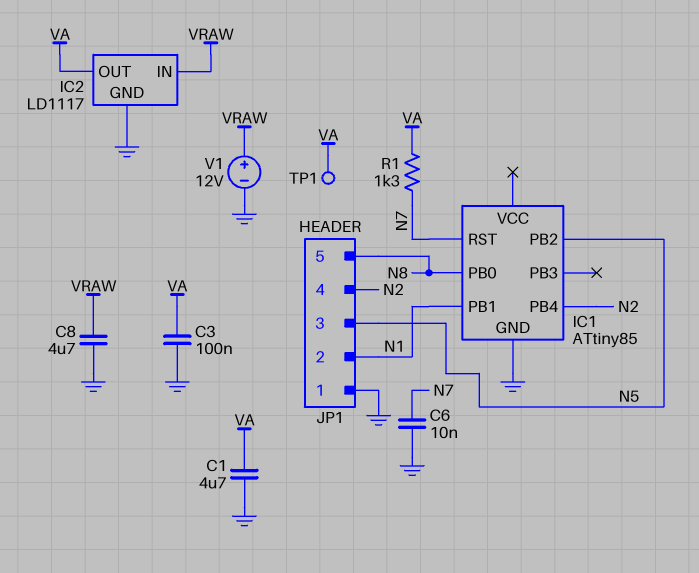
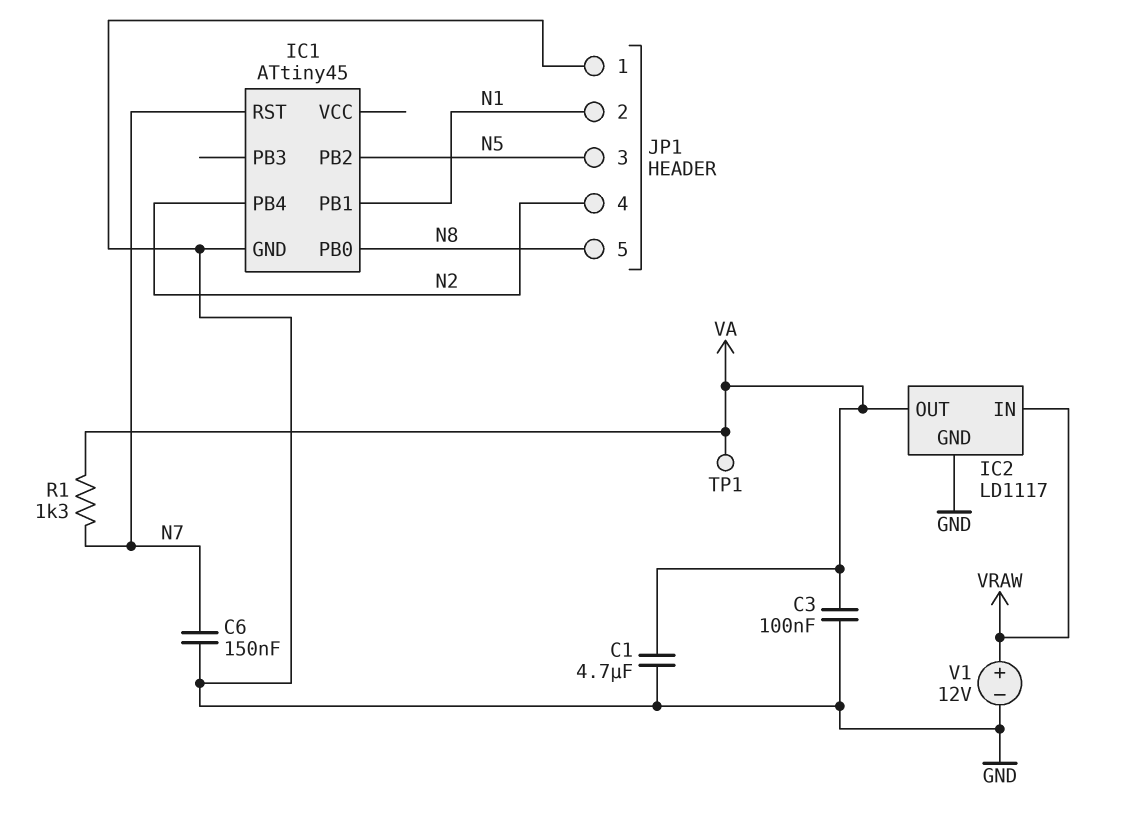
C6: 10nF (GND, N7) -> 150nF (GND, N7)
C8: 4.7uF (GND, VRAW) -> none
IC1: ATtiny85 -> ATtiny45

